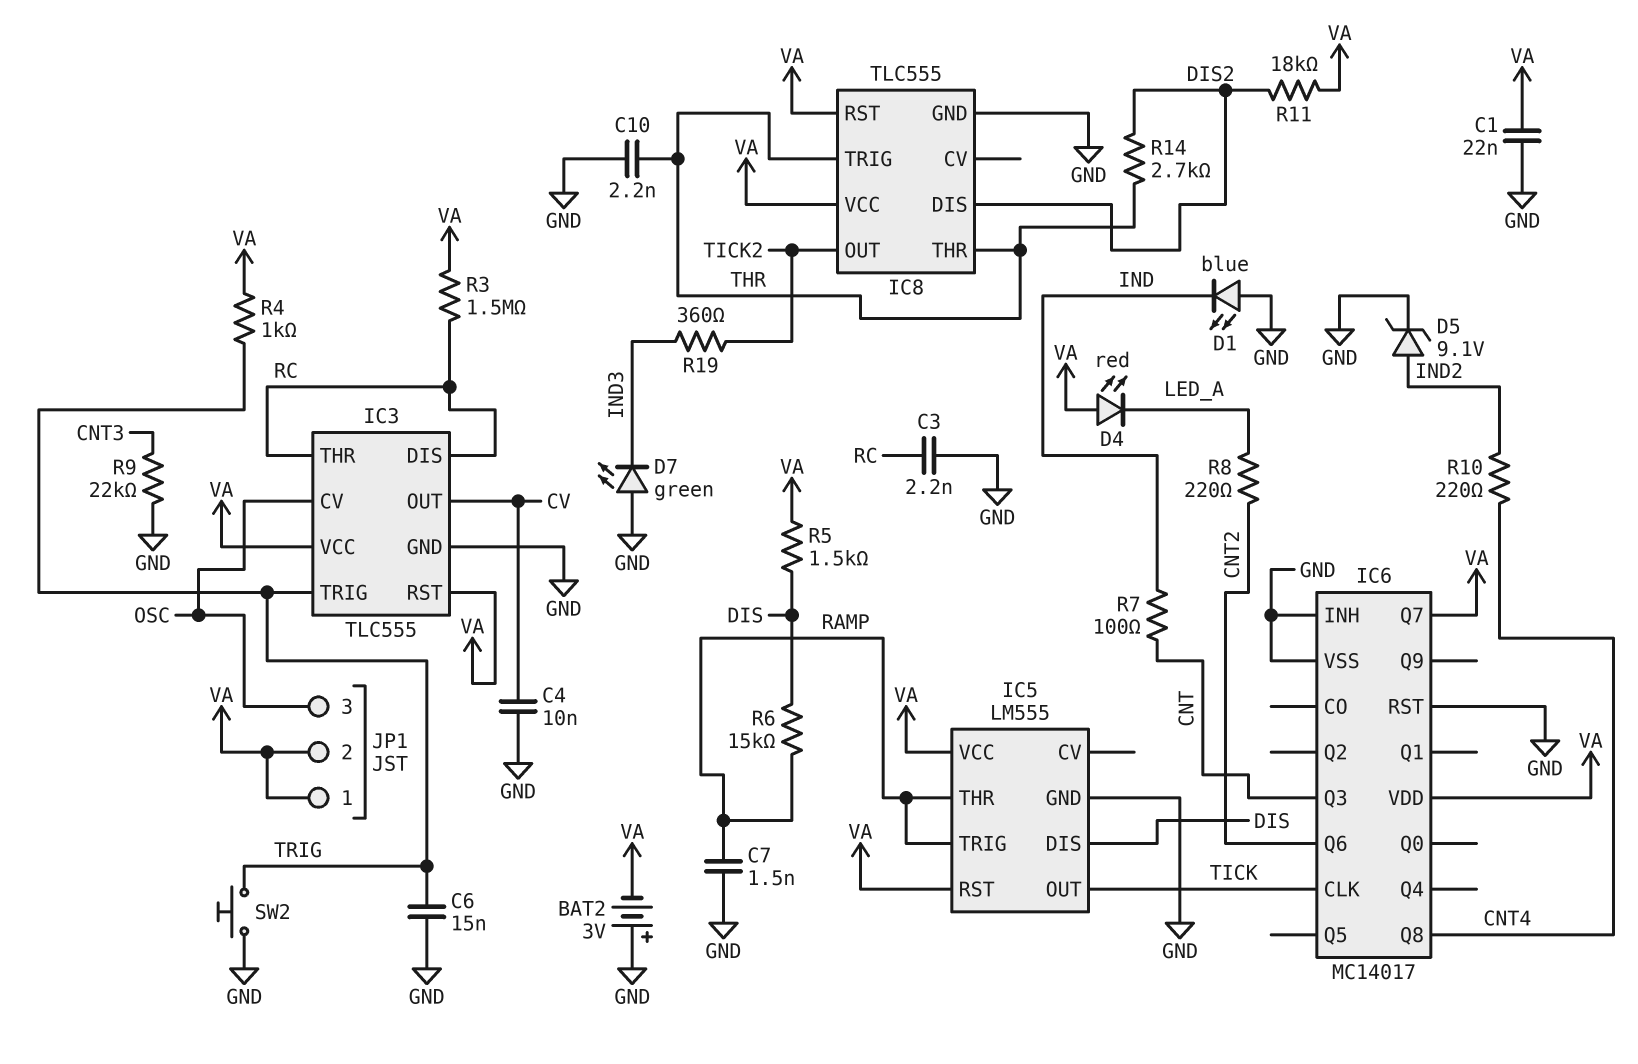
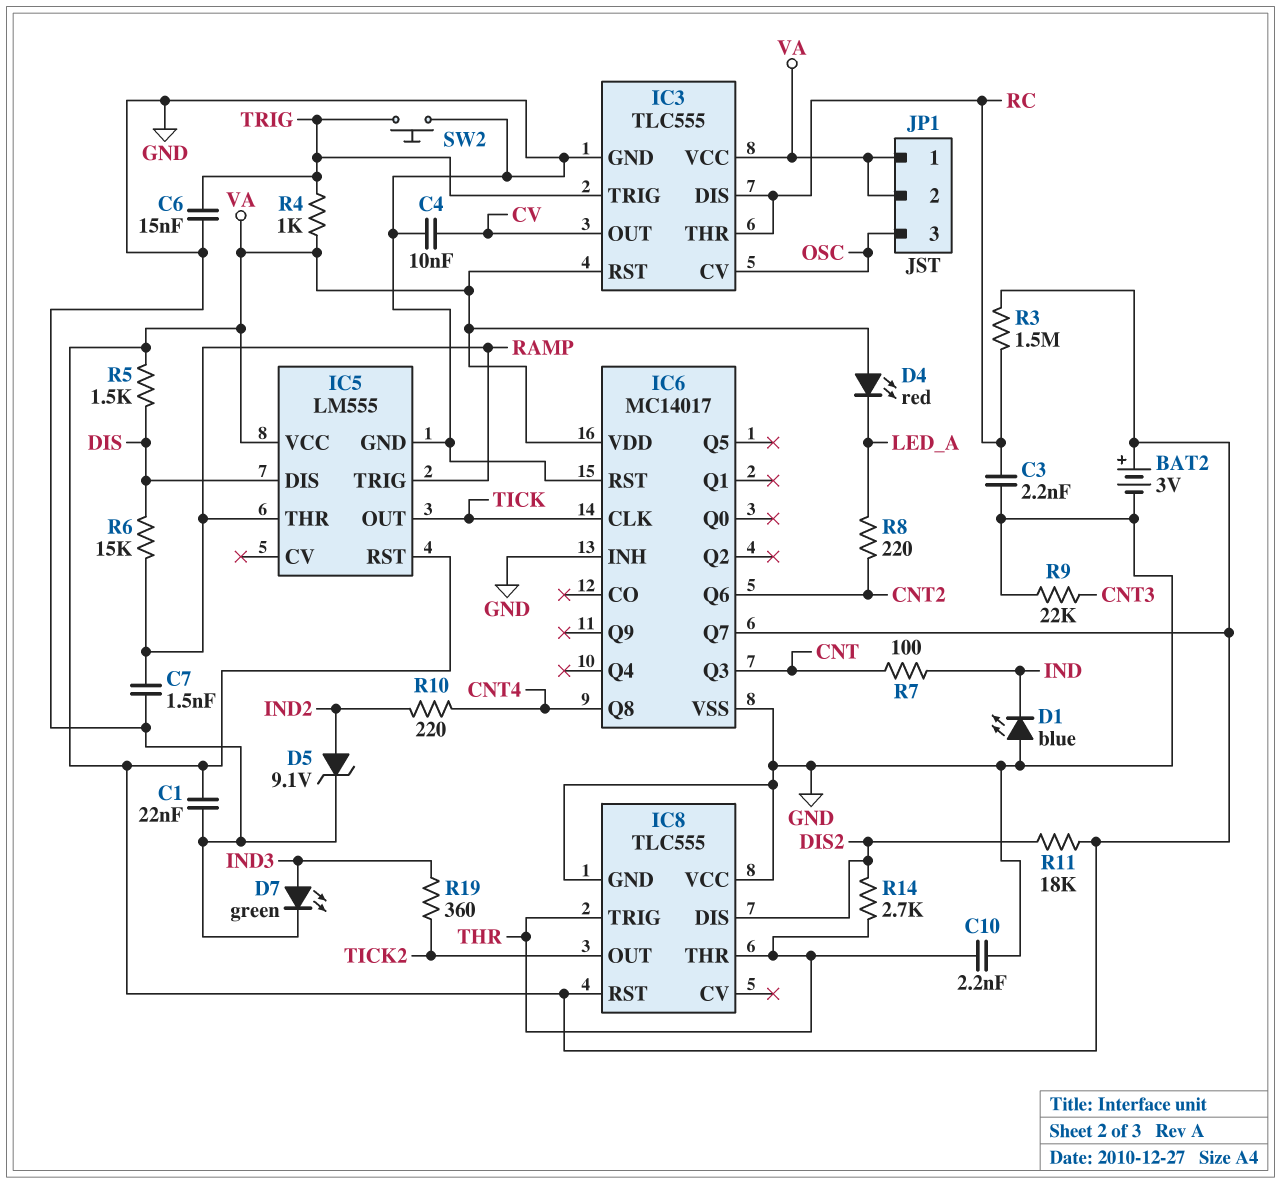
BAT2: 3V (plus GND, minus VA) -> 3V (plus VA, minus GND)
D7: LED green (A GND, K IND3) -> LED green (A IND3, K GND)
IC8 pin VCC: VA -> GND

